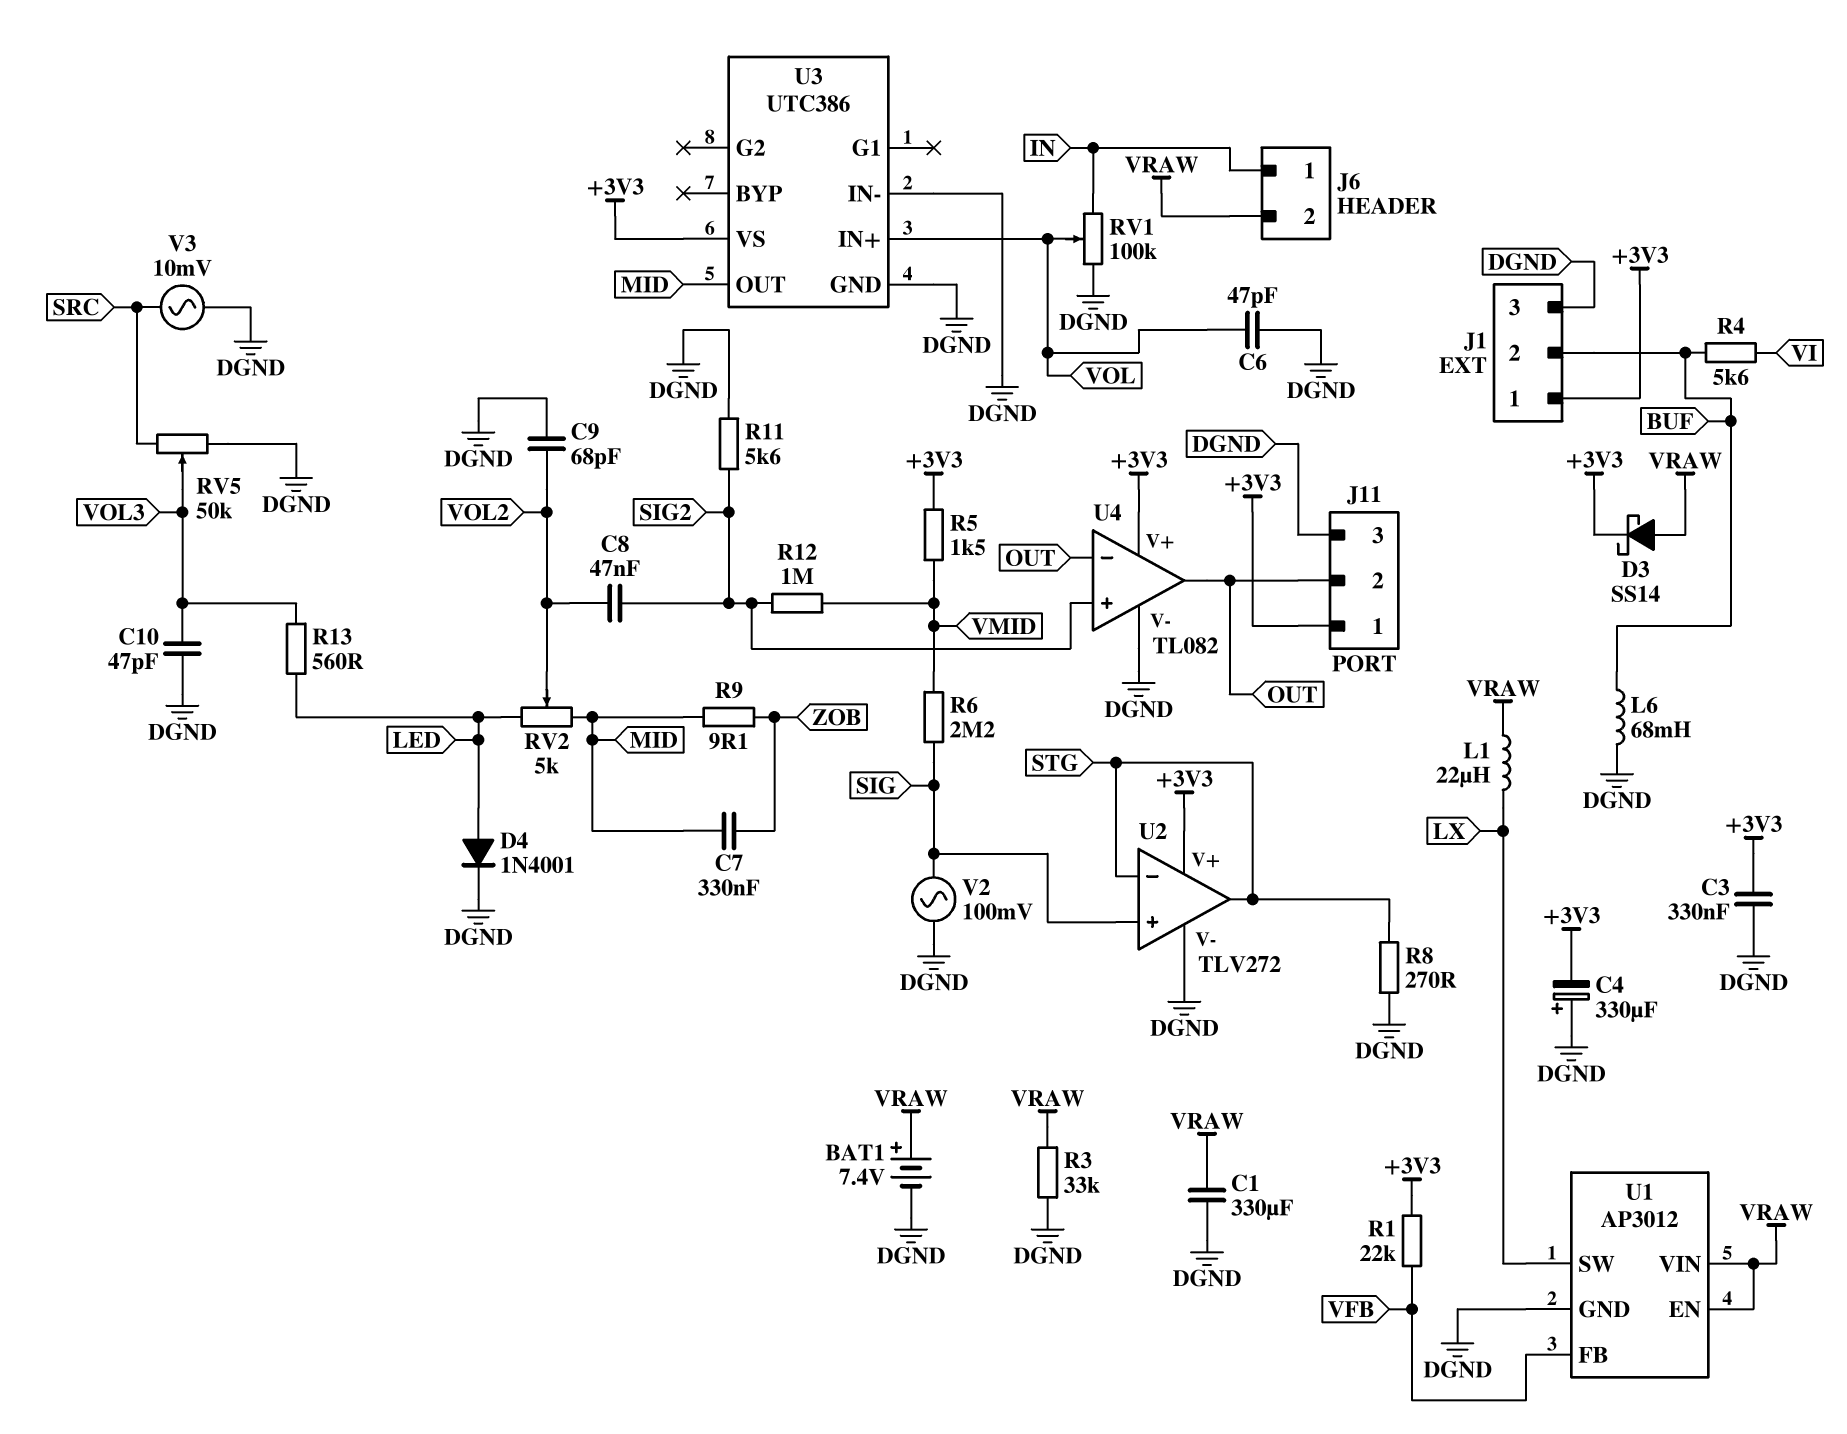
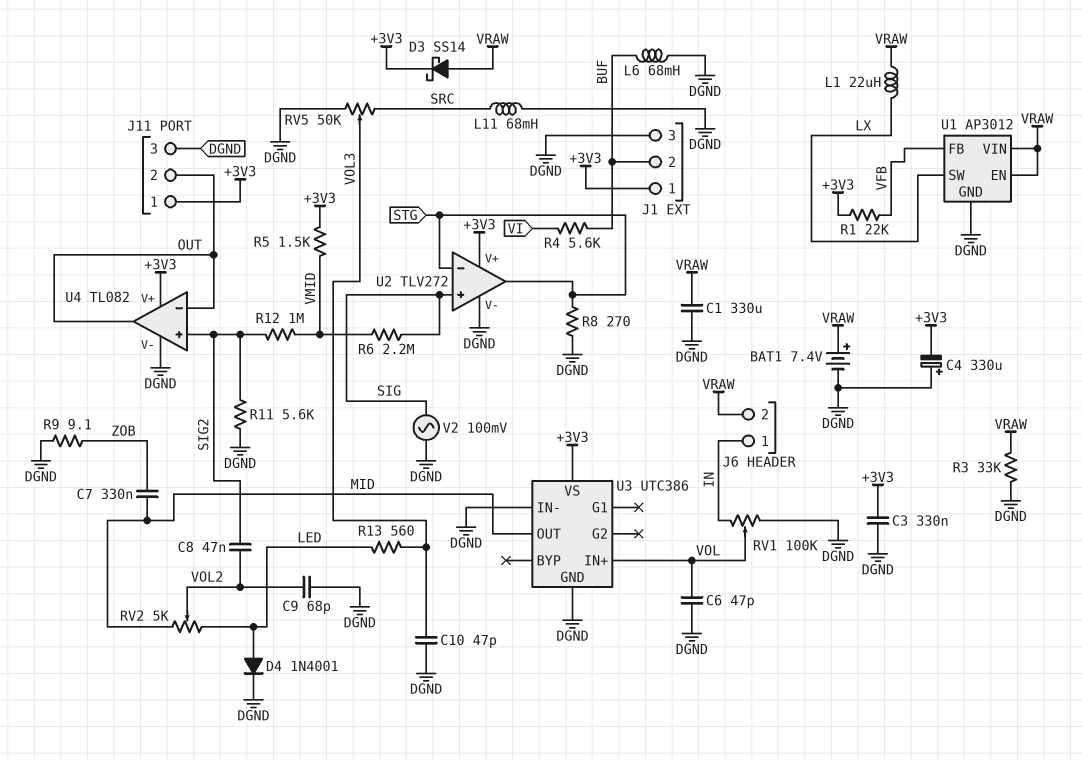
L11: none -> 68mH (DGND, SRC)
R9: 9.1 (MID, ZOB) -> 9.1 (DGND, ZOB)
V3: AC 10mV (DGND, SRC) -> none

